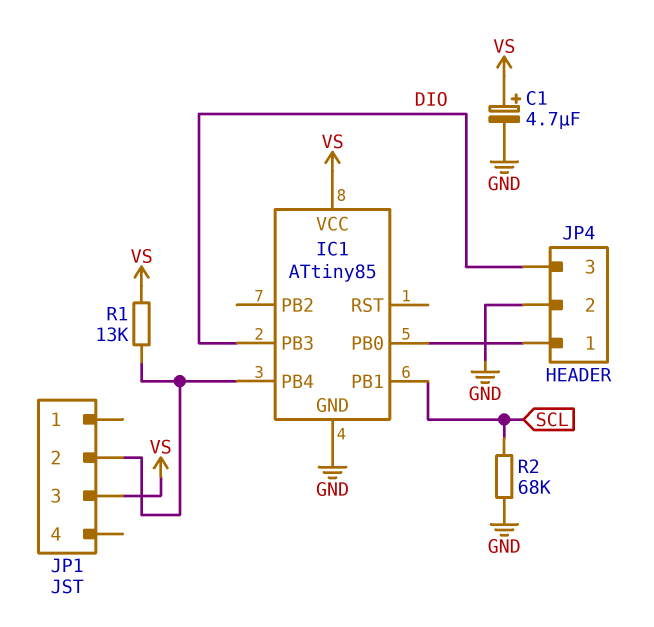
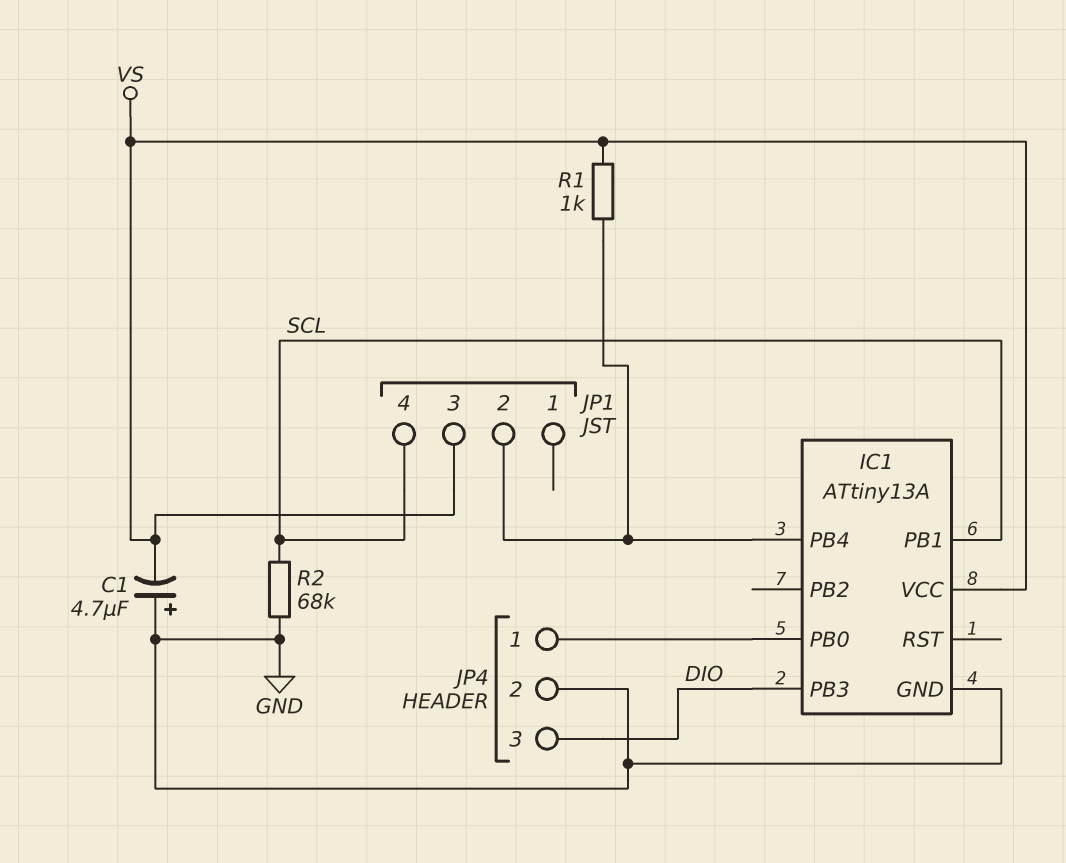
C1: 4.7uF (plus VS, minus GND) -> 4.7uF (plus GND, minus VS)
IC1: ATtiny85 -> ATtiny13A
JP1 pin 4: none -> SCL
R1: 13k (IC1/PB4, VS) -> 1k (IC1/PB4, VS)

